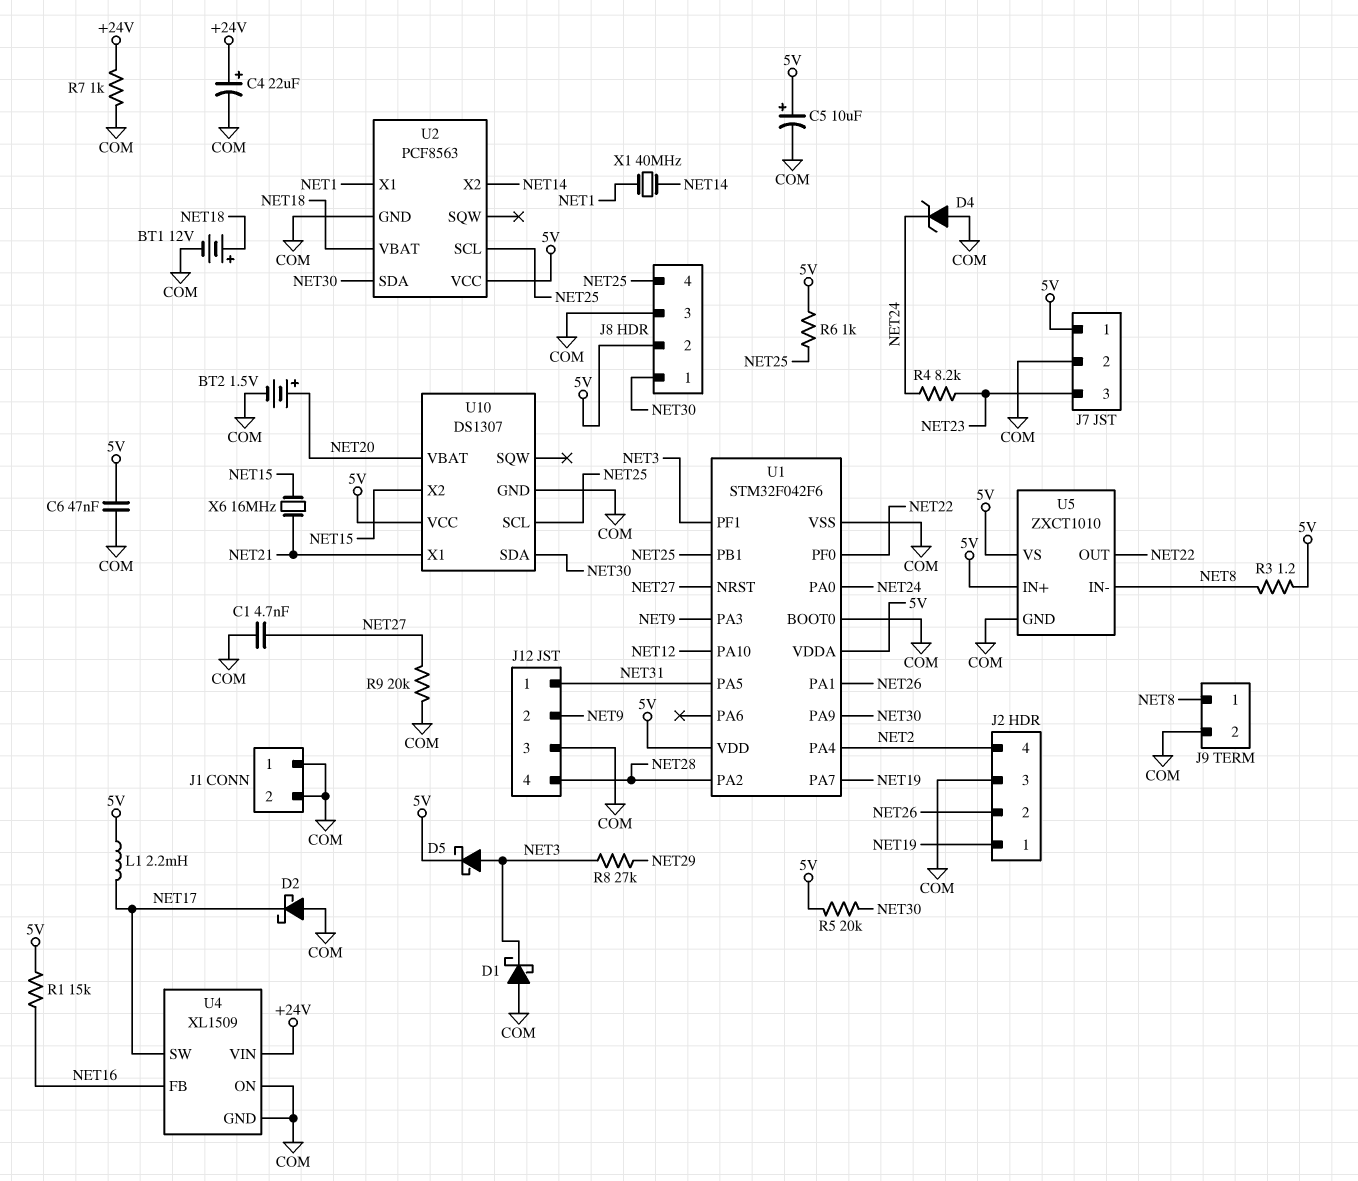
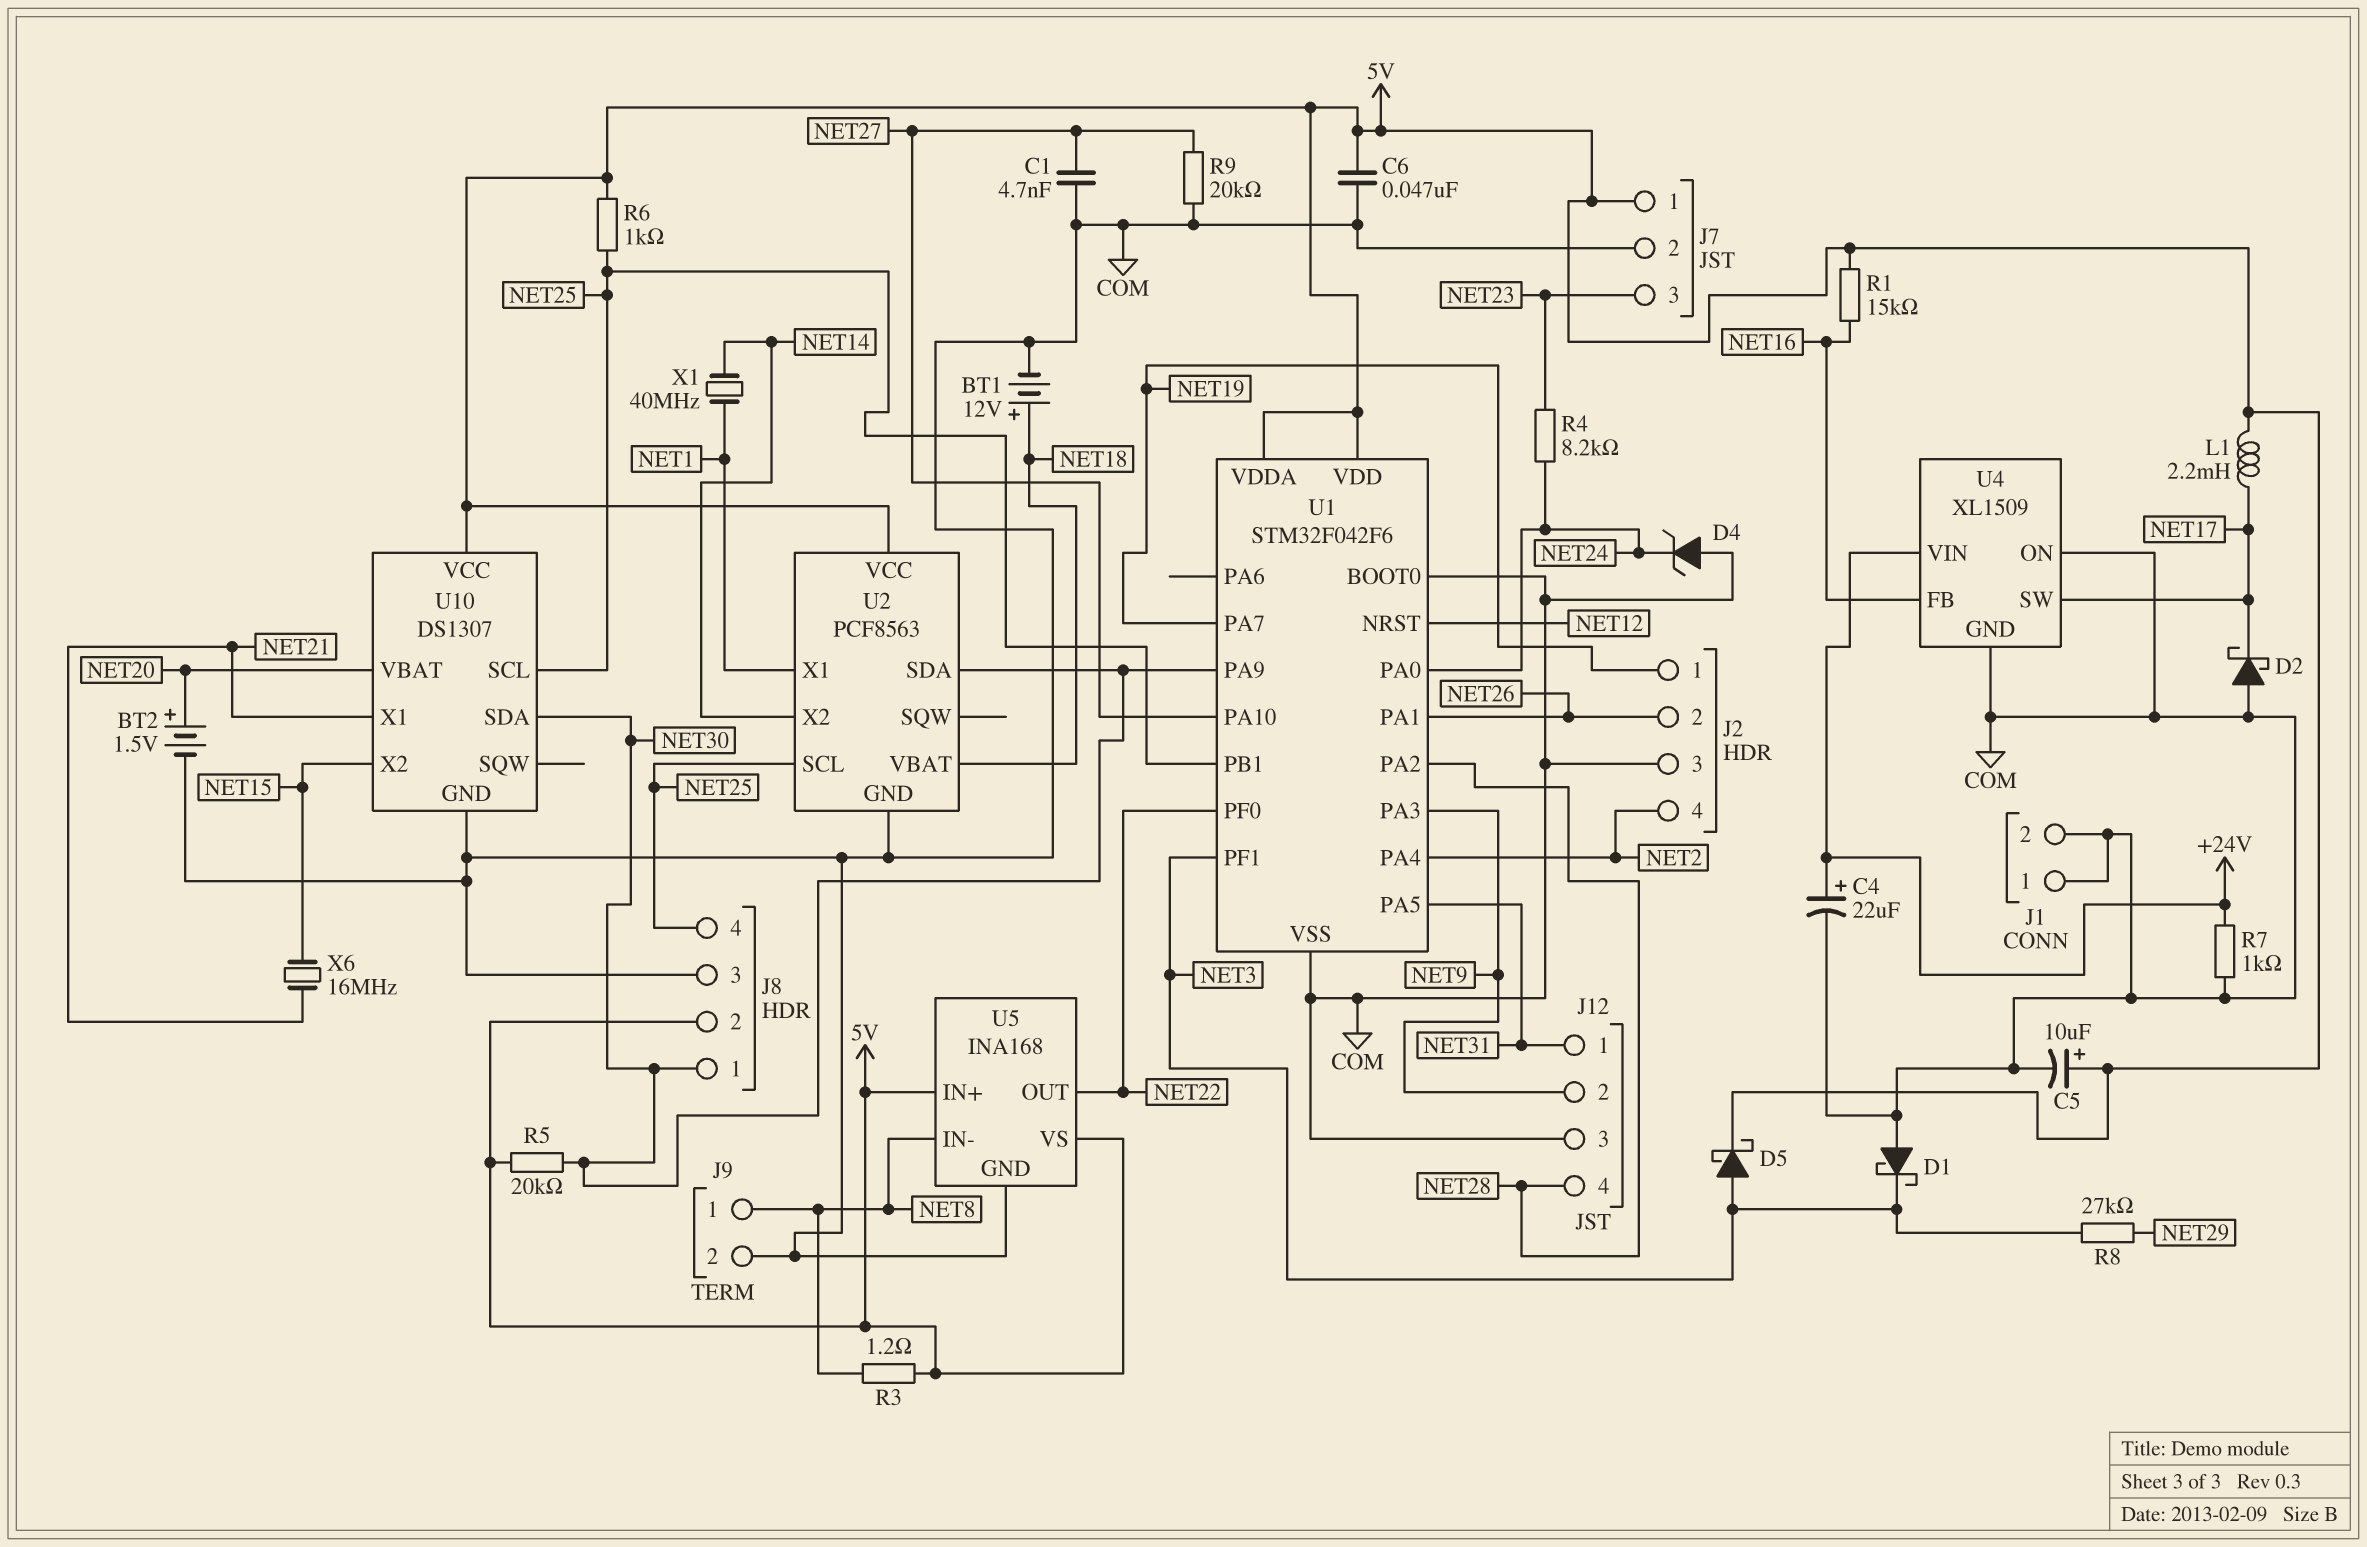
U1 pin NRST: NET27 -> NET12
U1 pin PA10: NET12 -> NET27
U5: ZXCT1010 -> INA168

